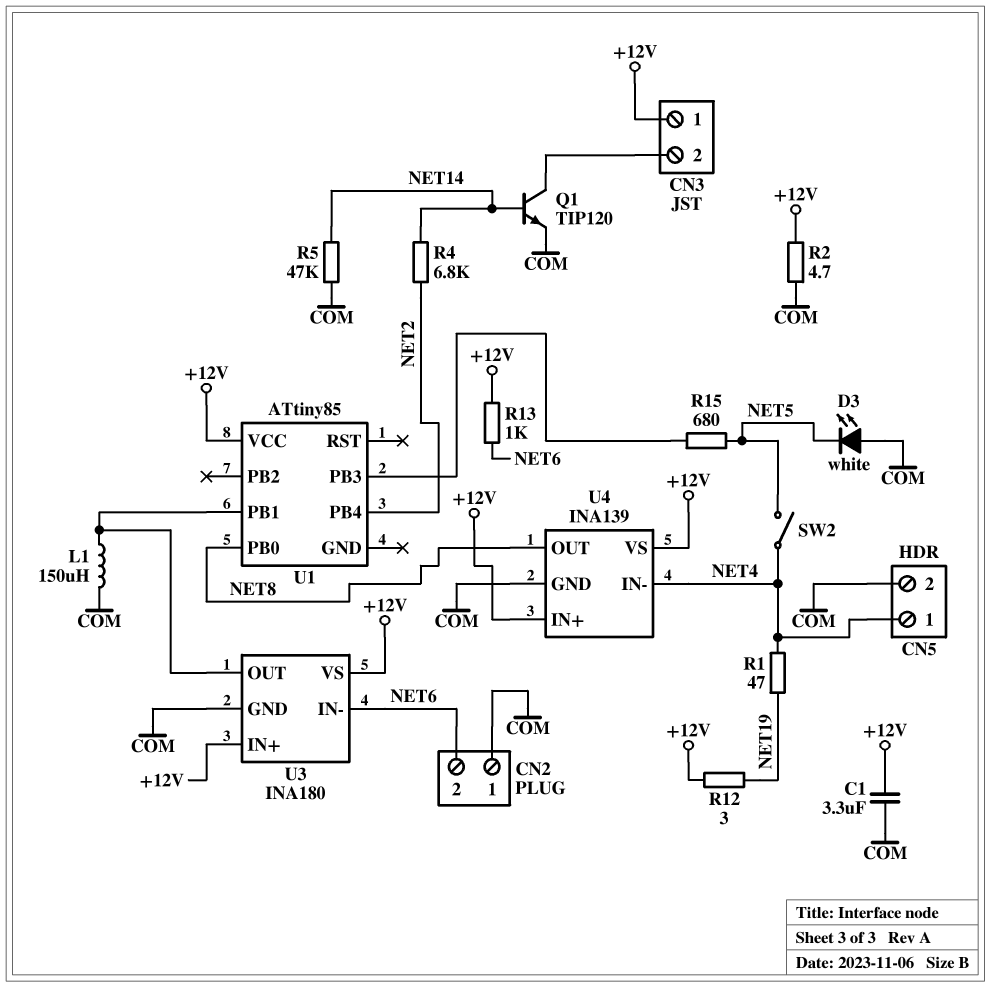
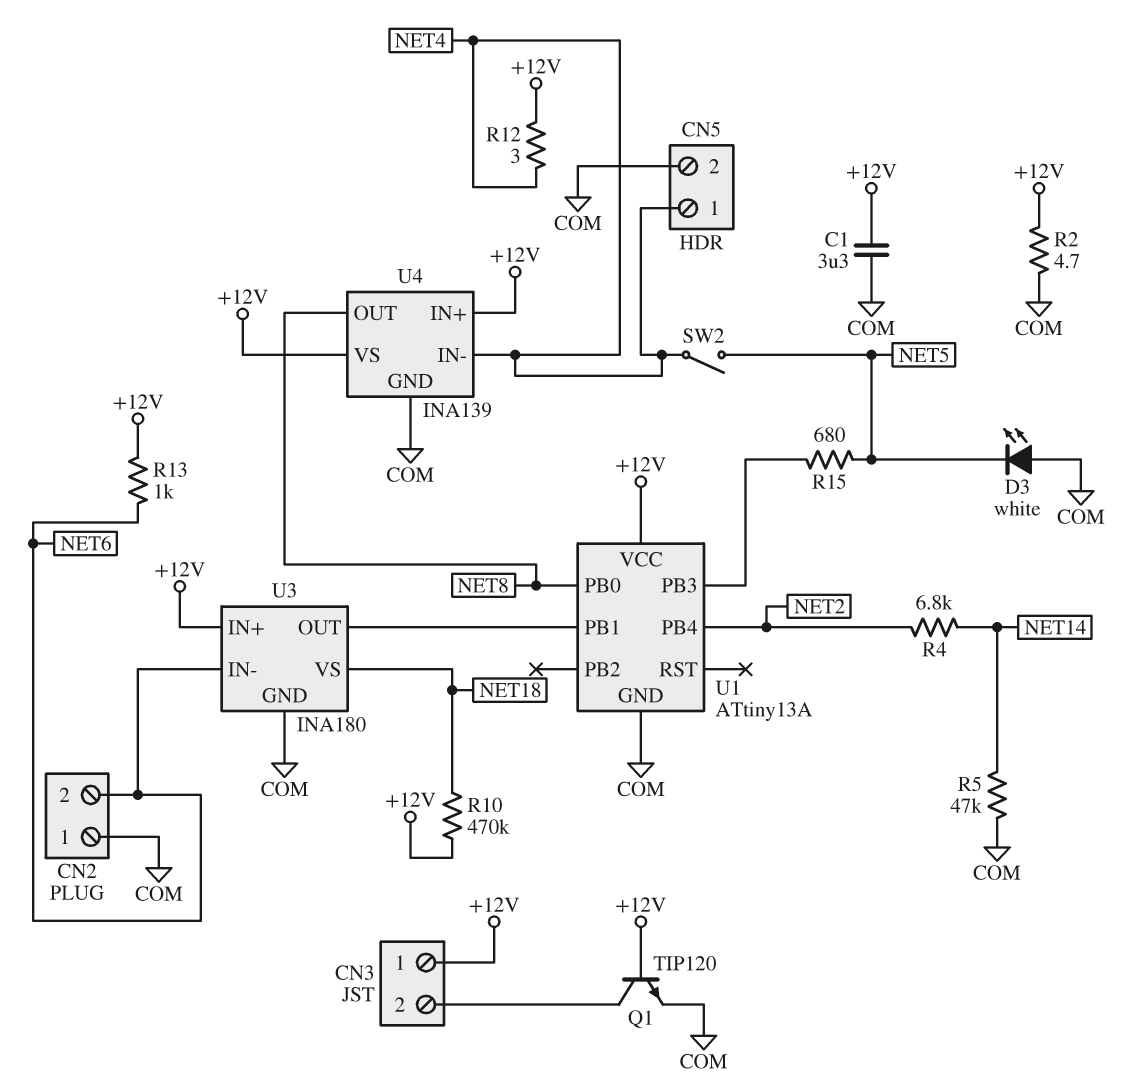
L1: 150uH (COM, U1/PB1) -> none
Q1: NPN TIP120 (B NET14, C CN3/2, E COM) -> NPN TIP120 (B +12V, C CN3/2, E COM)
R1: 47 (NET4, NET19) -> none
R10: none -> 470k (+12V, NET18)
R12: 3 (+12V, NET19) -> 3 (+12V, NET4)
U1: ATtiny85 -> ATtiny13A
U1 pin GND: none -> COM
U3 pin VS: +12V -> NET18

